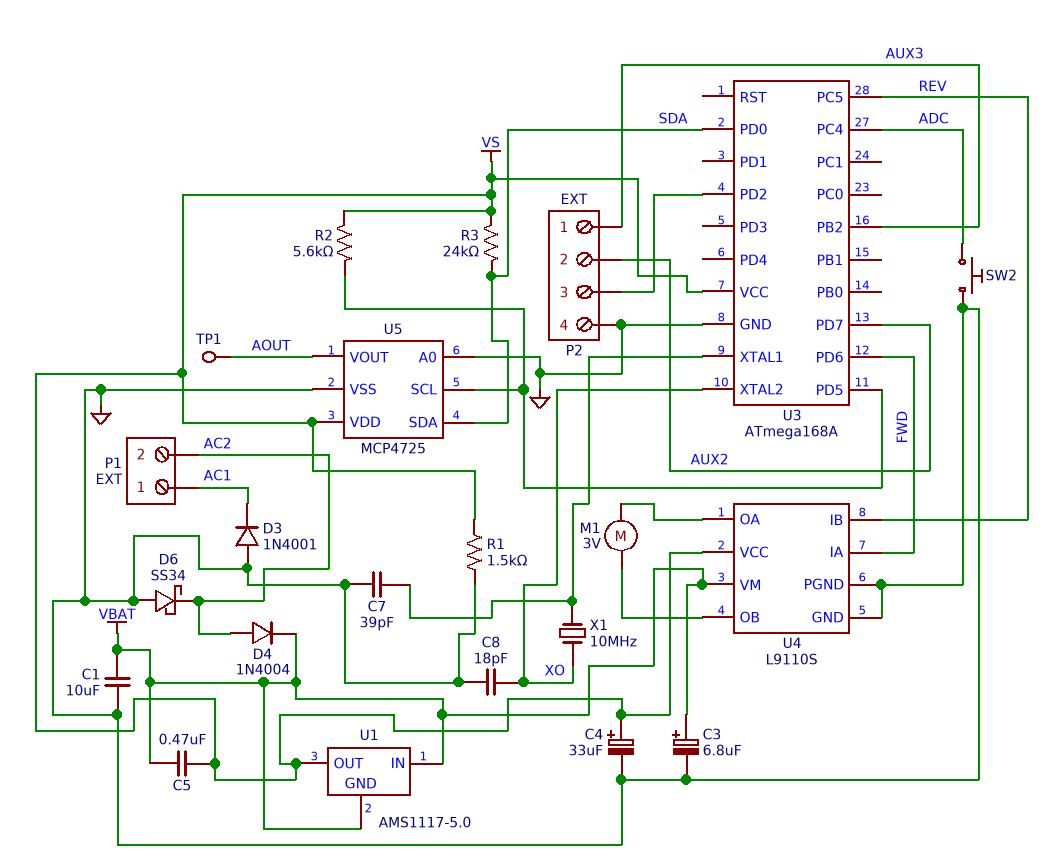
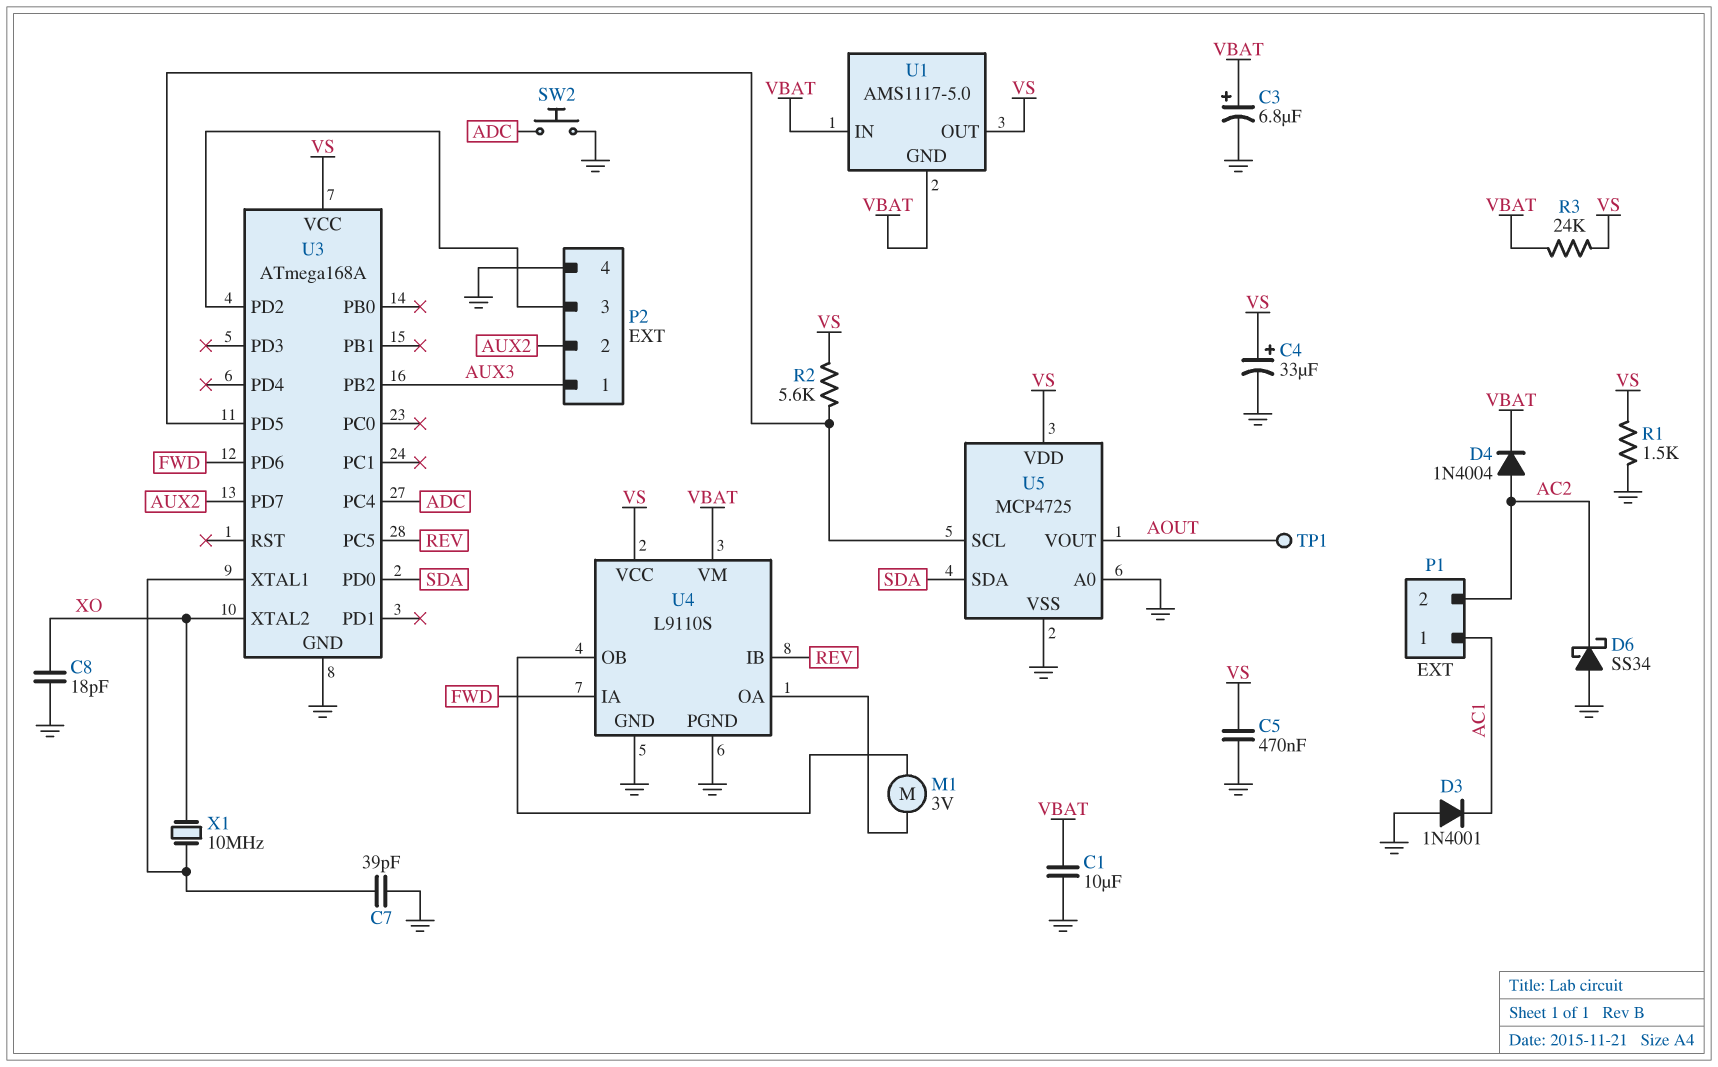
C5: 470nF (VBAT, VS) -> 470nF (GND, VS)
R3: 24k (SDA, VS) -> 24k (VBAT, VS)

